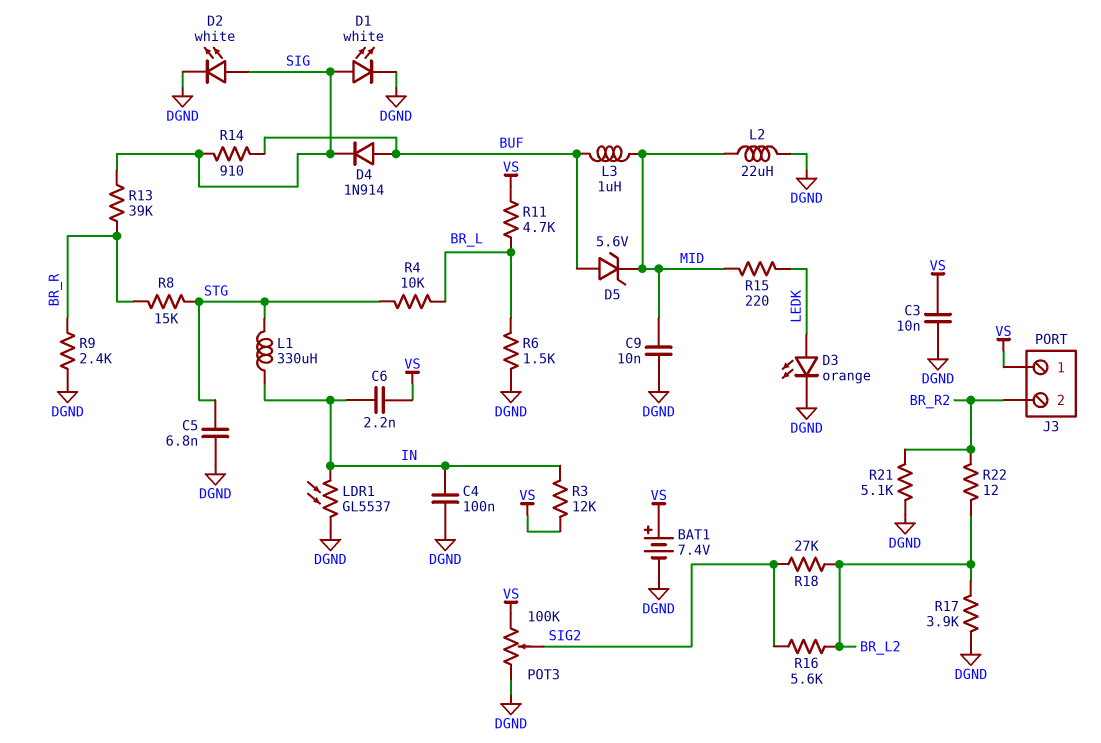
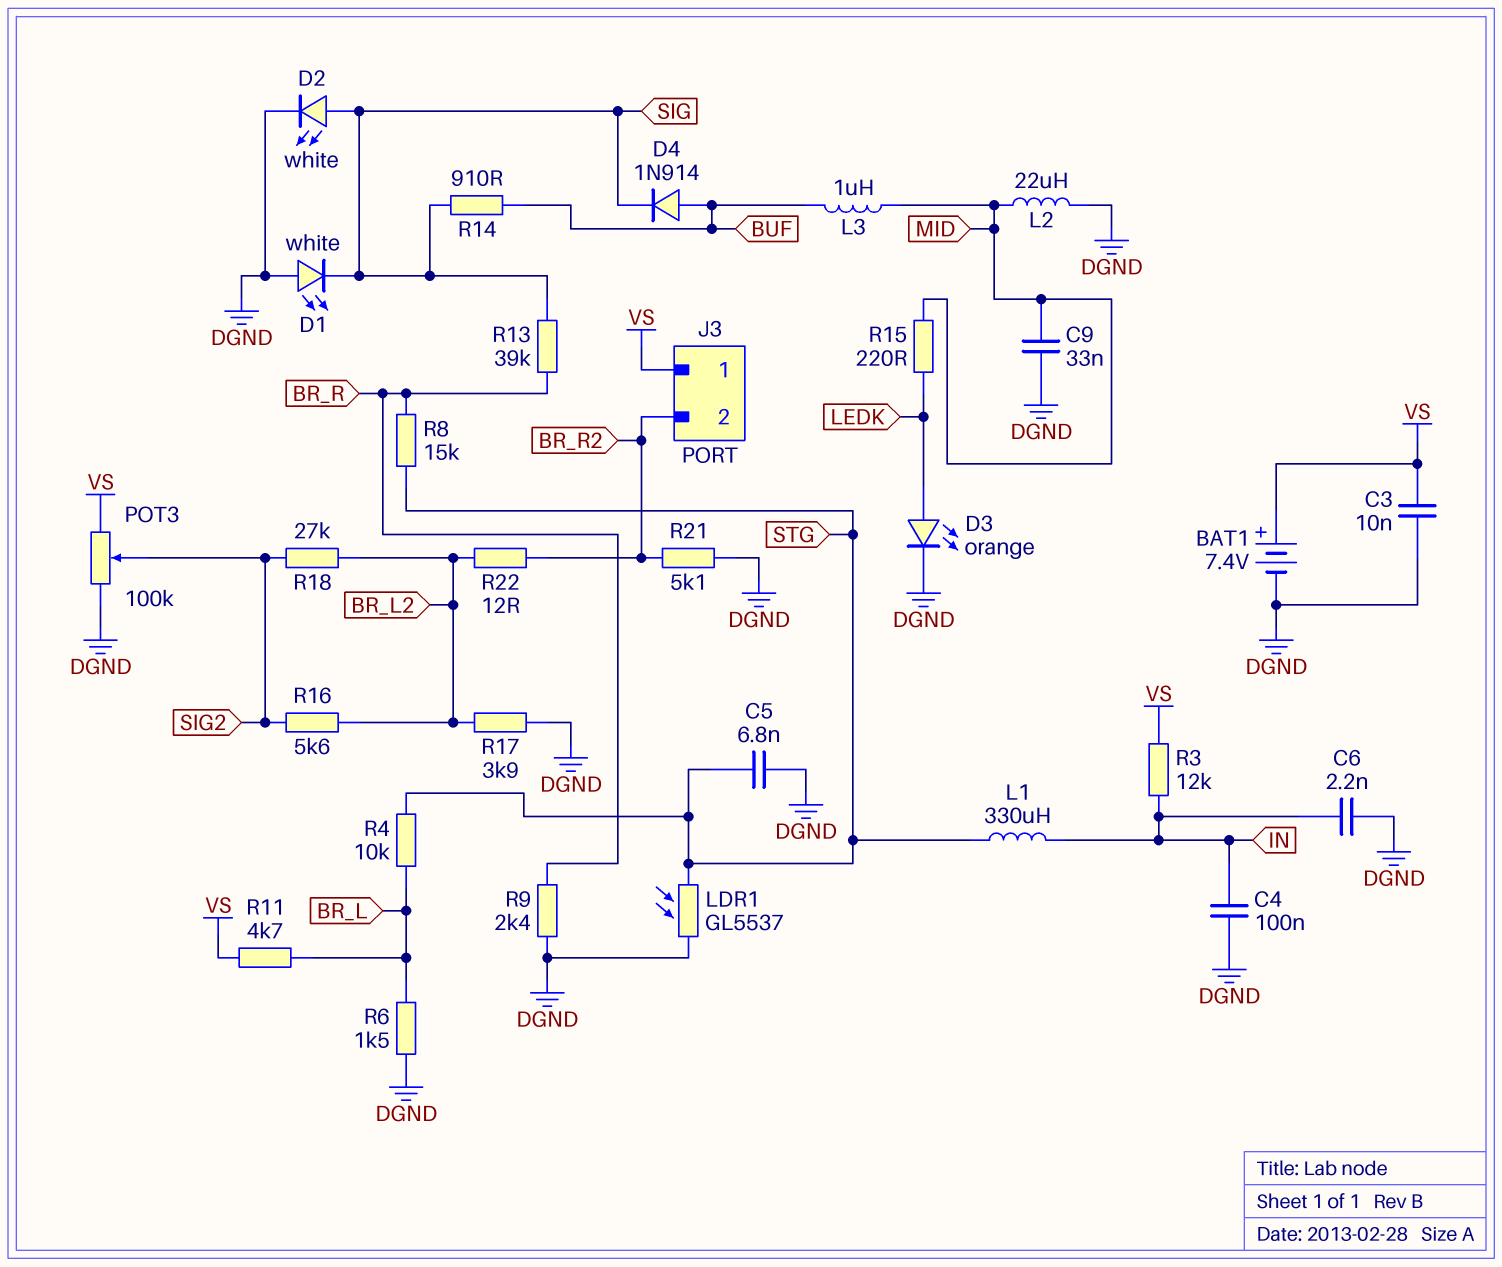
C6: 2.2nF (IN, VS) -> 2.2nF (DGND, IN)
C9: 10nF (DGND, MID) -> 33nF (DGND, MID)
D1: LED white (A SIG, K DGND) -> LED white (A DGND, K SIG)
D5: zener 5.6V (A BUF, K MID) -> none
LDR1: GL5537 (DGND, IN) -> GL5537 (DGND, STG)

